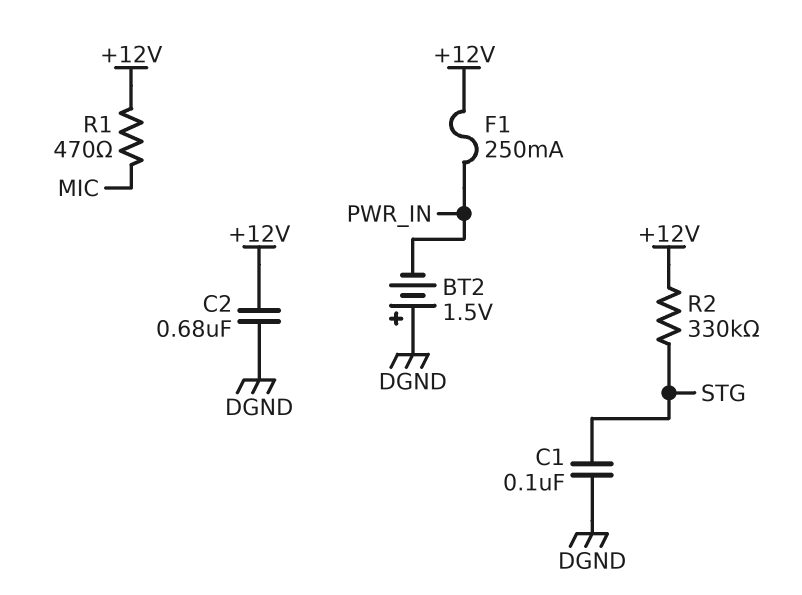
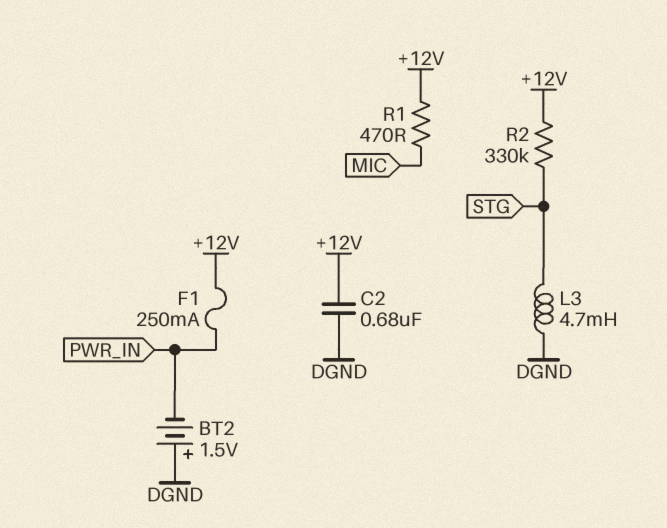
C1: 100nF (DGND, STG) -> none
L3: none -> 4.7mH (DGND, STG)

